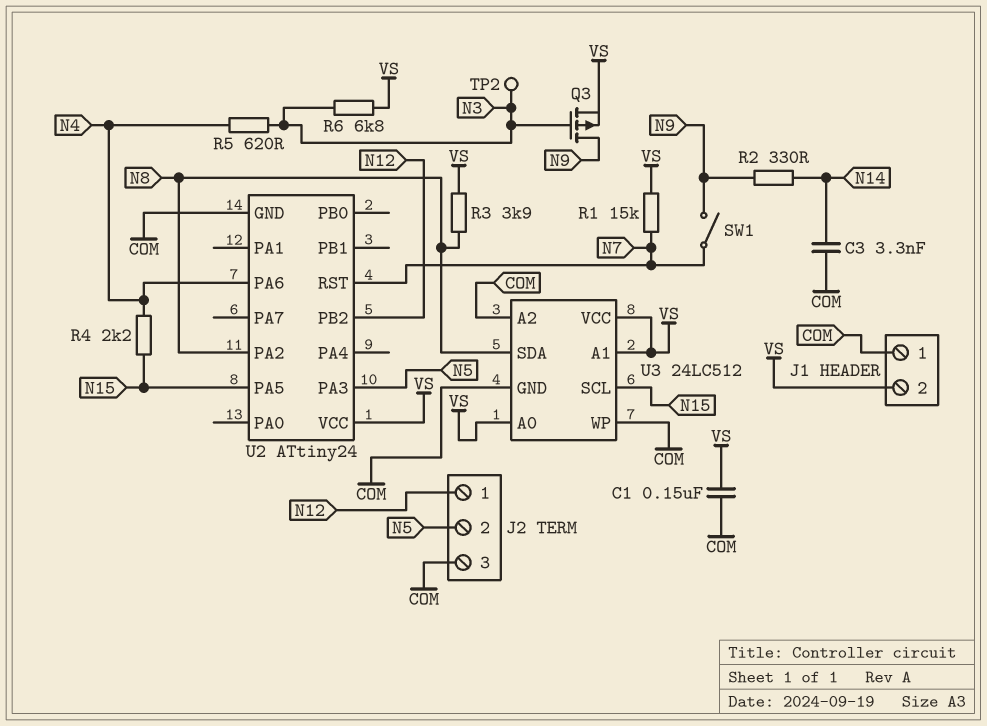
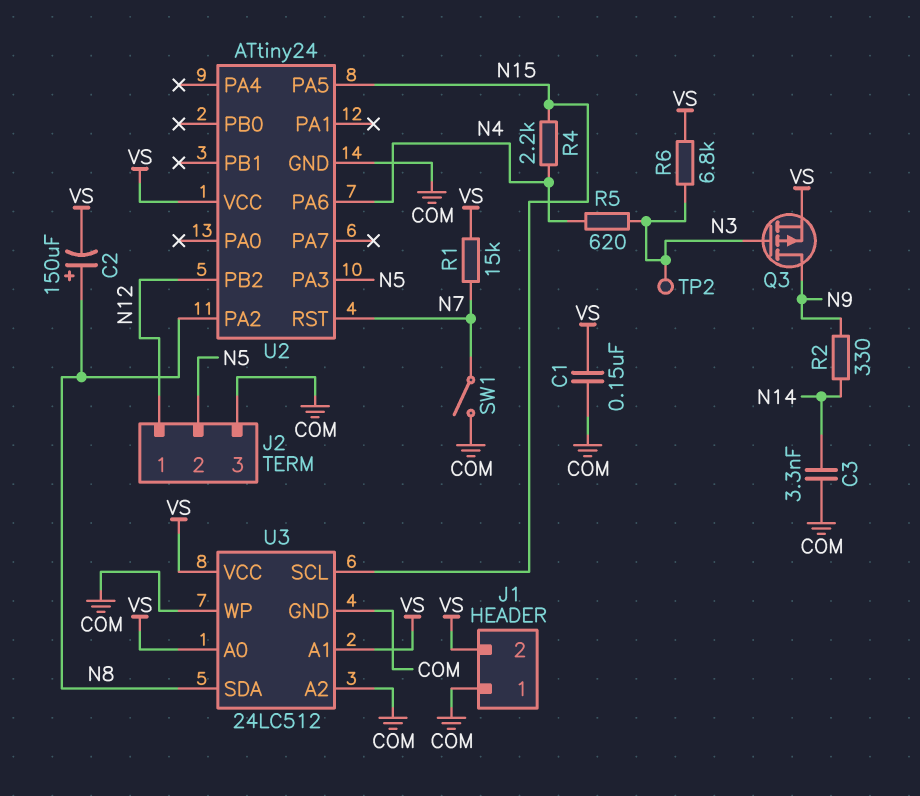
C2: none -> 150uF (plus N8, minus VS)
R3: 3.9k (N8, VS) -> none
SW1: switch (N7, N9) -> switch (COM, N7)

